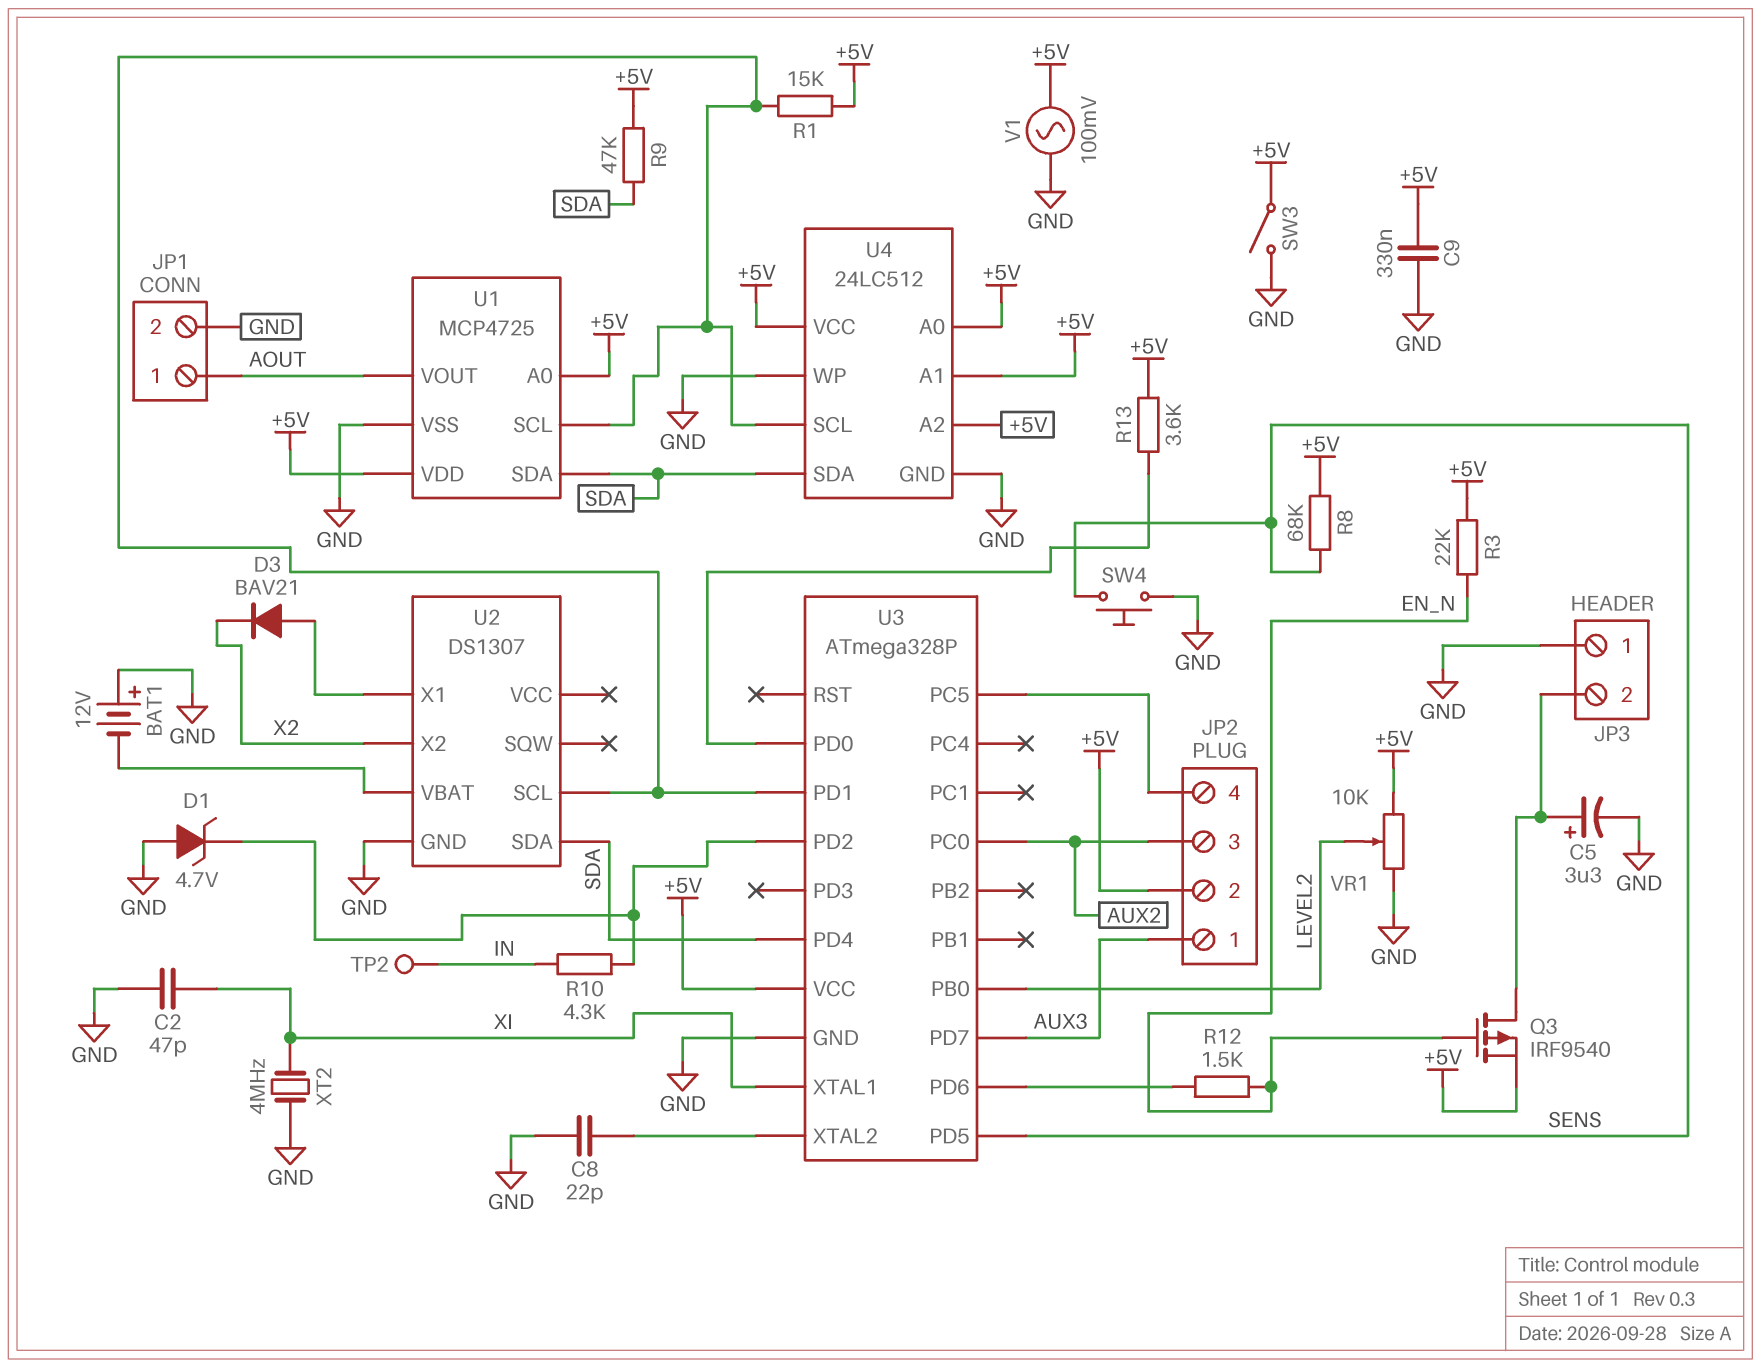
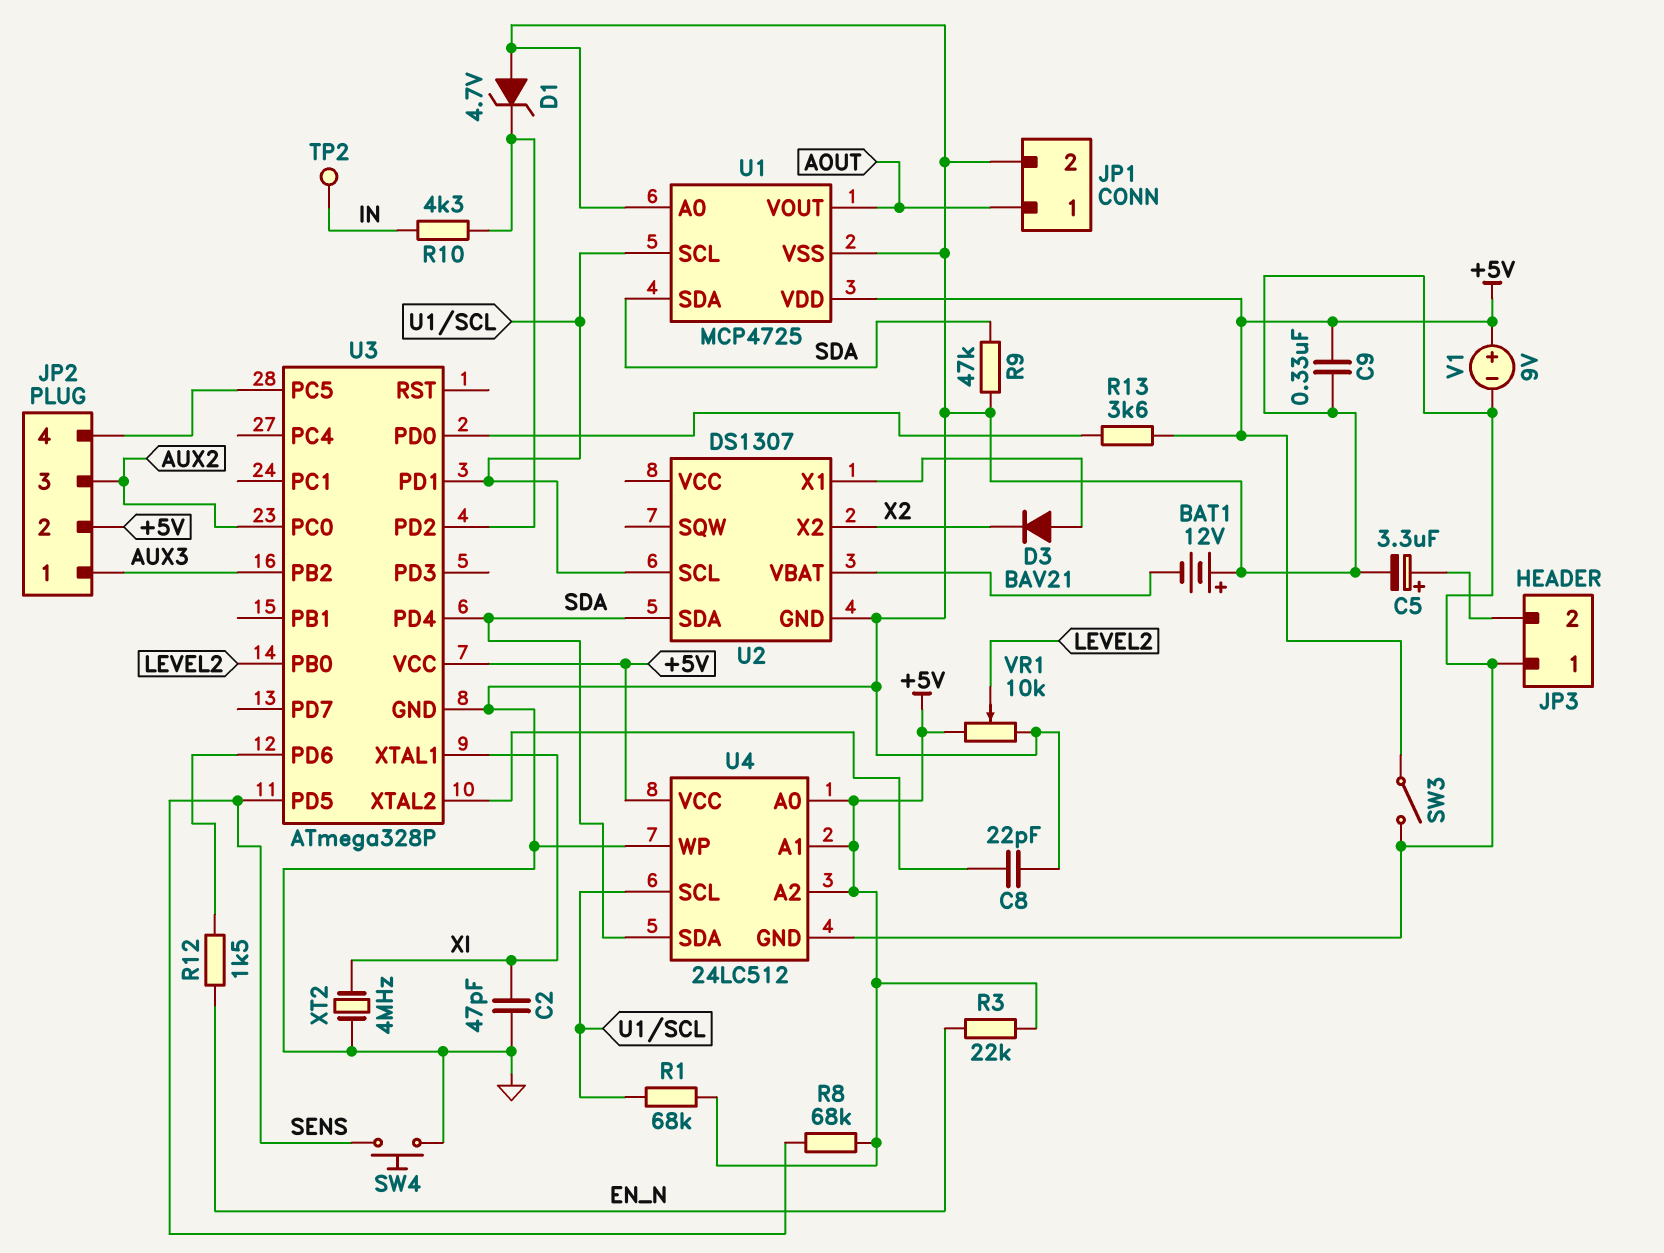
Q3: PMOS IRF9540 (G EN_N, D JP3/2, S +5V) -> none
R1: 15k (+5V, U1/SCL) -> 68k (+5V, U1/SCL)
R9: 47k (+5V, SDA) -> 47k (GND, SDA)
U1 pin A0: +5V -> GND
U3 pin PB2: none -> AUX3
U3 pin PD7: AUX3 -> none
V1: AC 100mV (+5V, GND) -> 9V (plus +5V, minus GND)

